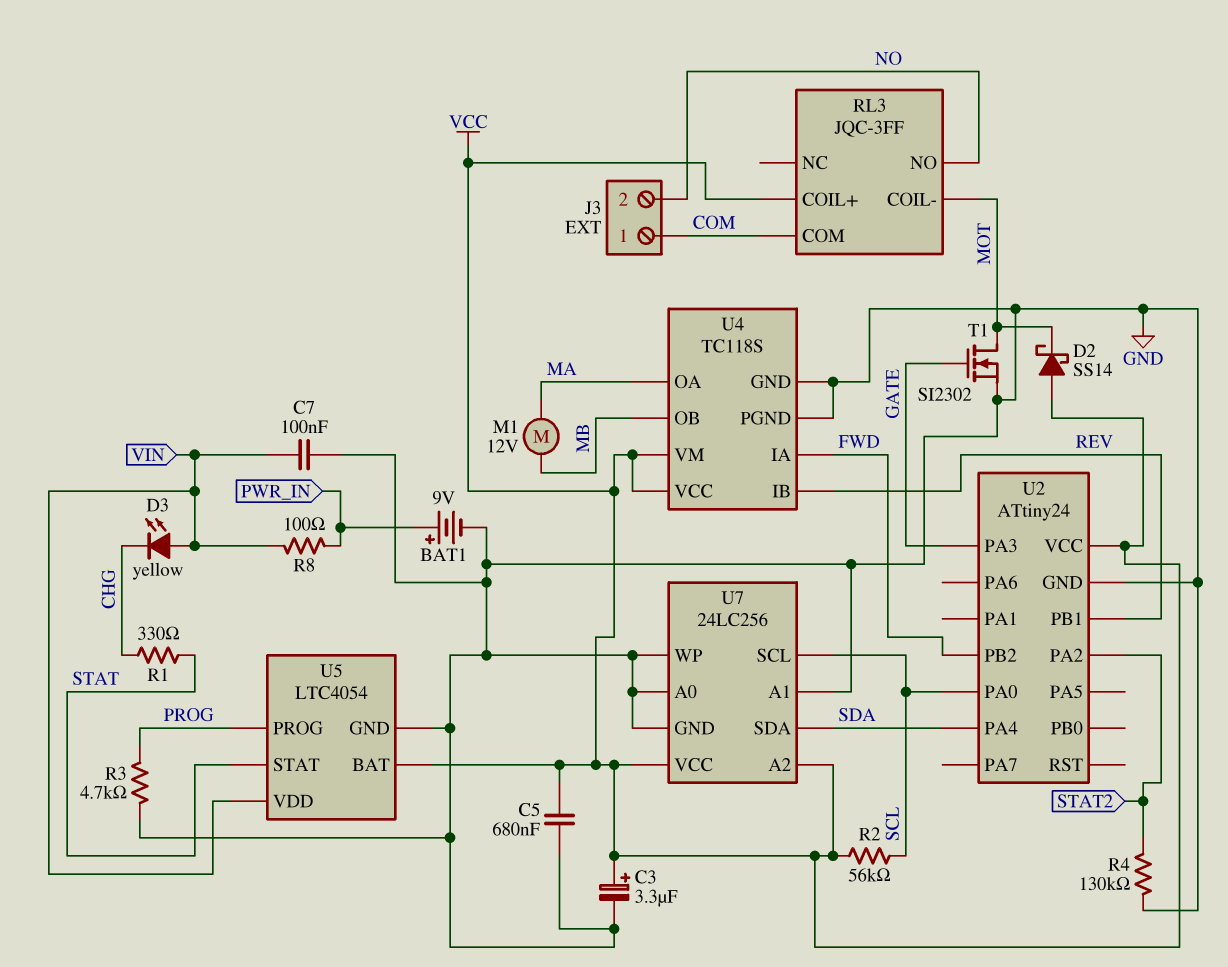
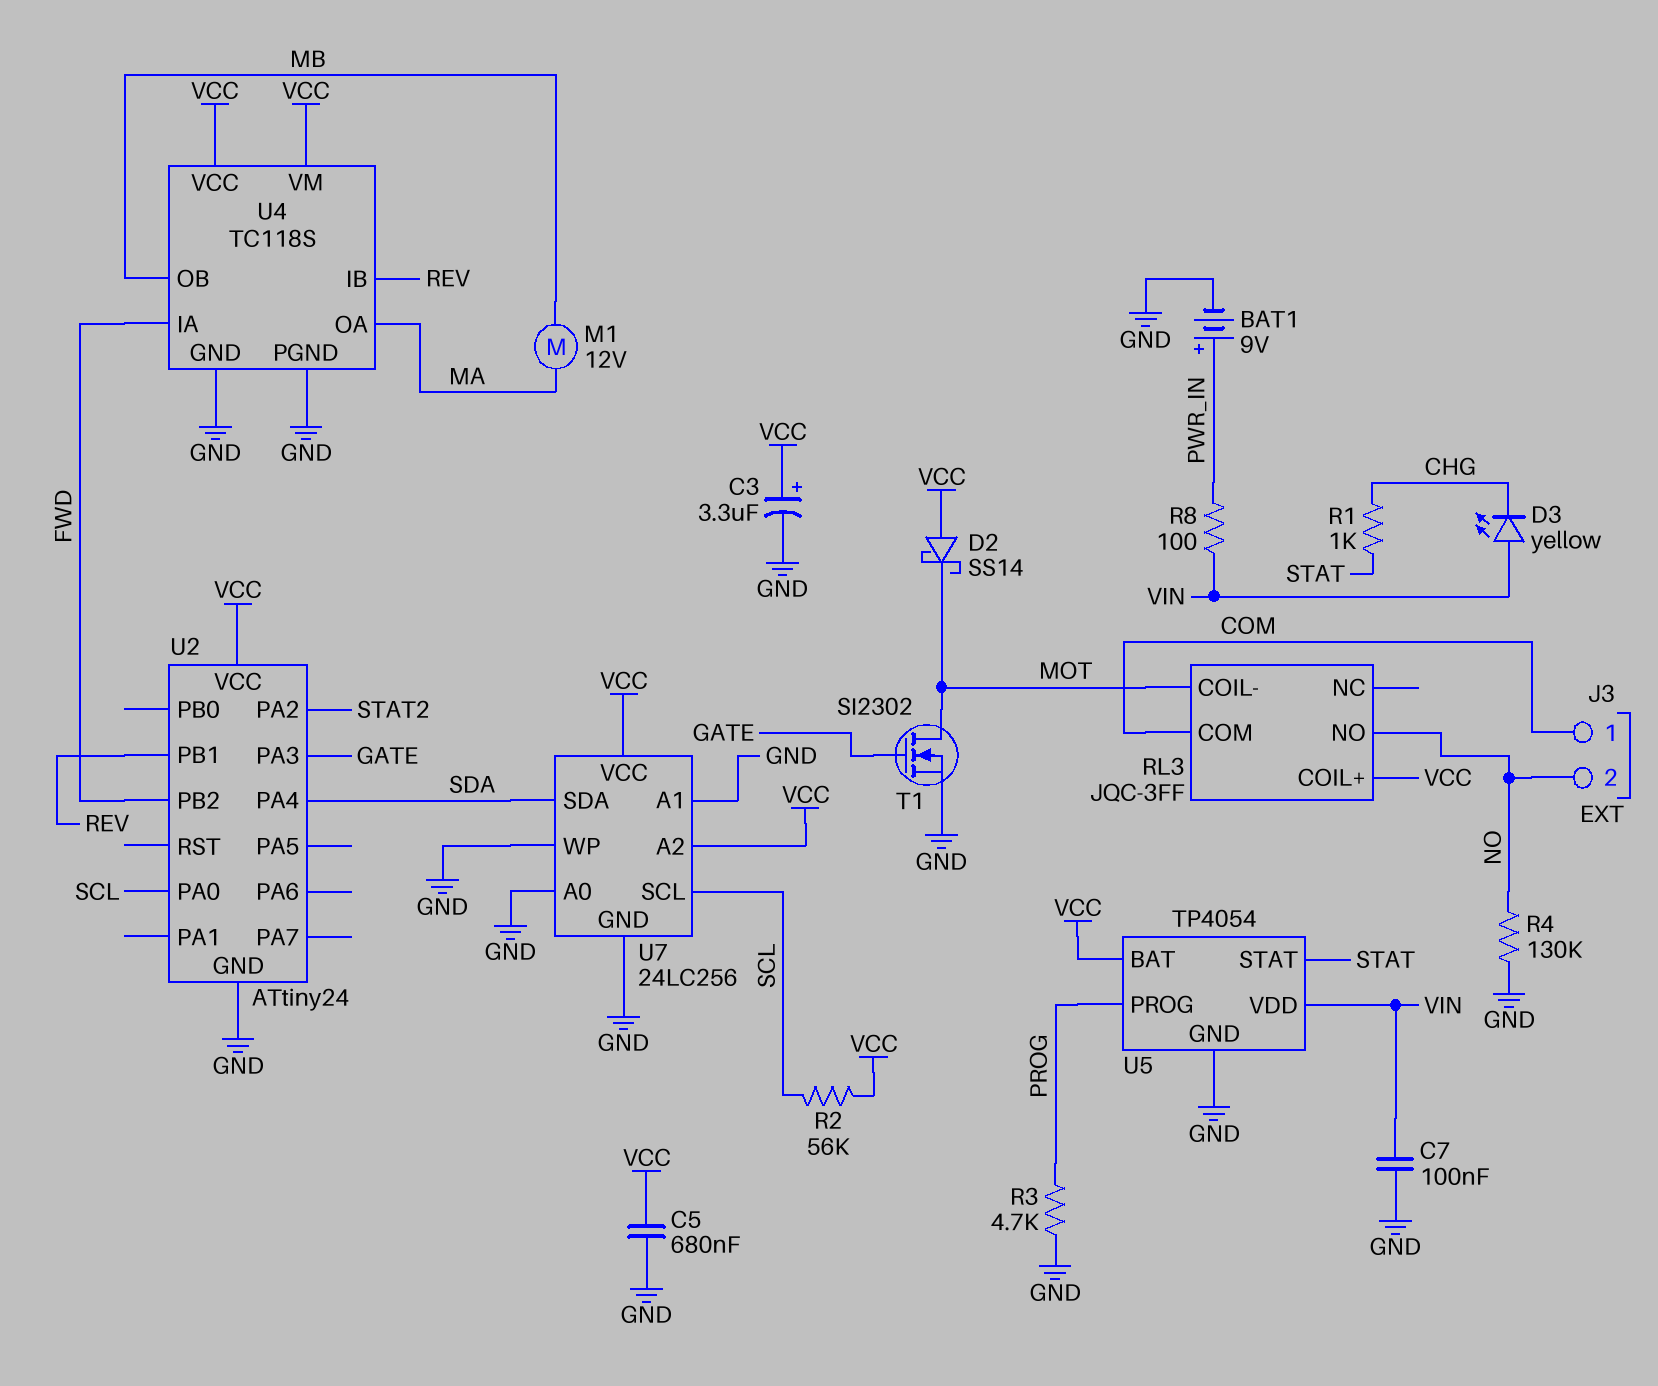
R1: 330 (CHG, STAT) -> 1k (CHG, STAT)
R4: 130k (GND, STAT2) -> 130k (GND, NO)
U5: LTC4054 -> TP4054

